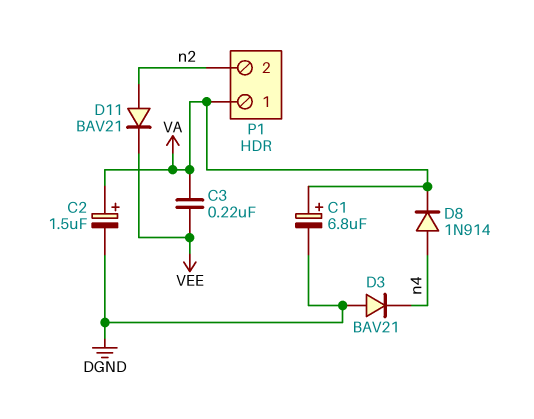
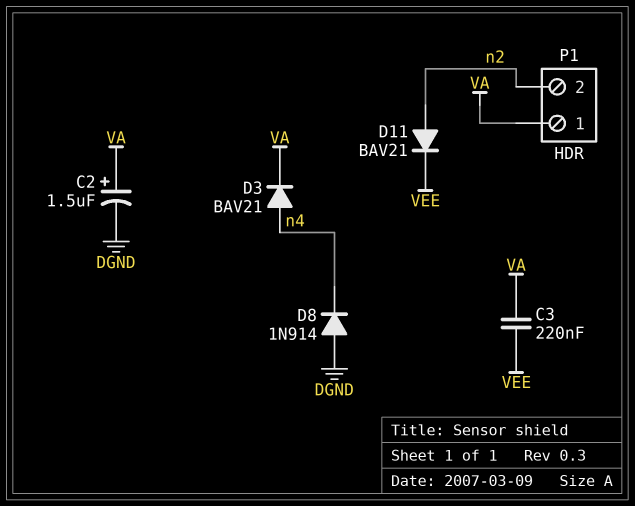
C1: 6.8uF (plus VA, minus DGND) -> none
D3: diode BAV21 (A DGND, K n4) -> diode BAV21 (A n4, K VA)
D8: diode 1N914 (A n4, K VA) -> diode 1N914 (A DGND, K n4)

